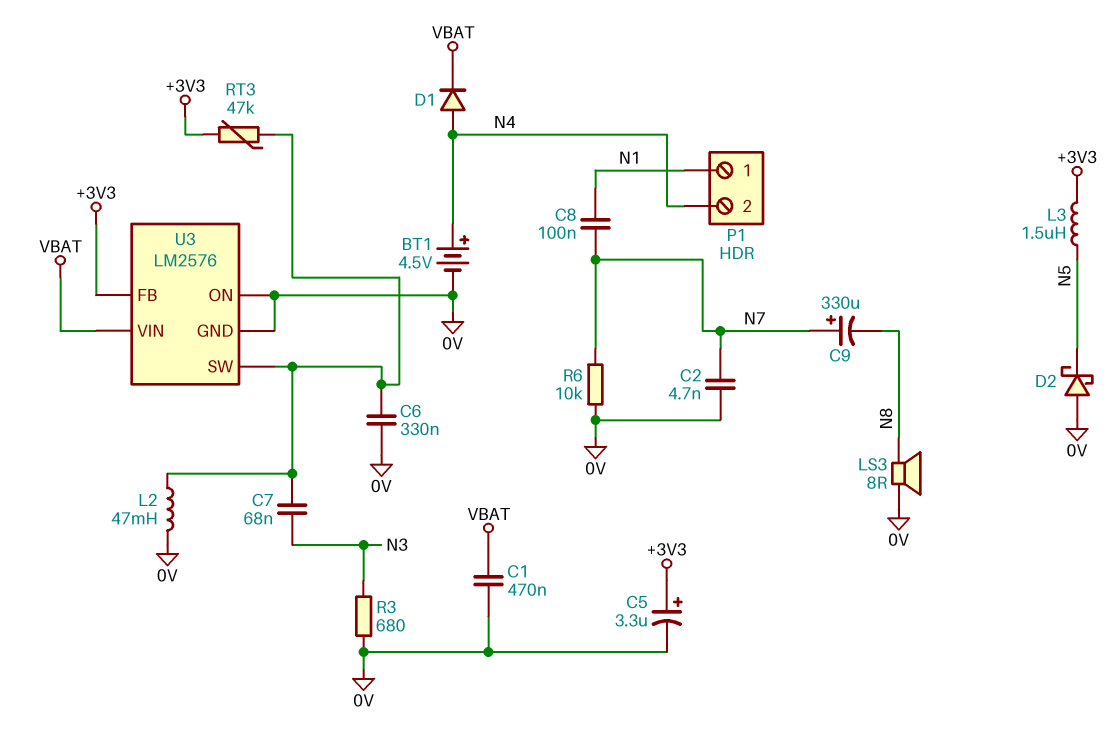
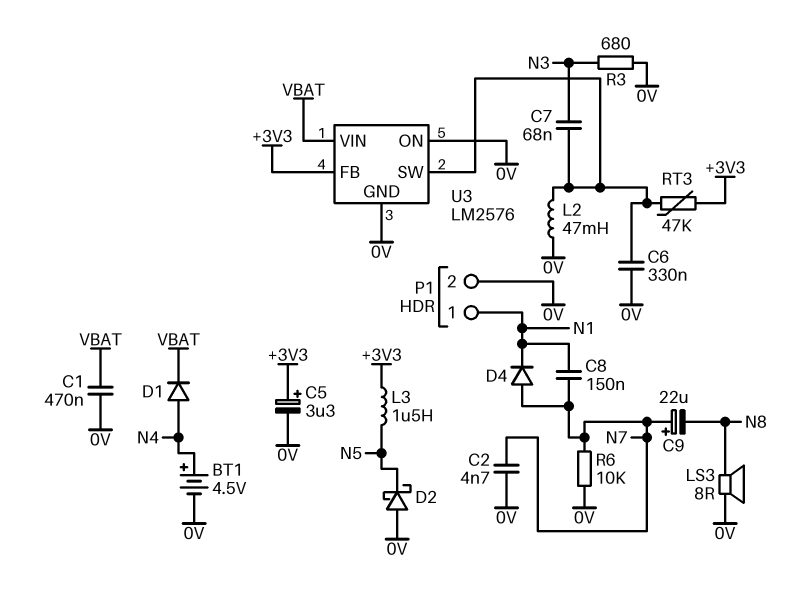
C8: 100nF (N1, N7) -> 150nF (N1, N7)
C9: 330uF (plus N7, minus N8) -> 22uF (plus N7, minus N8)
D4: none -> diode (A N7, K N1)
P1 pin 2: N4 -> 0V

